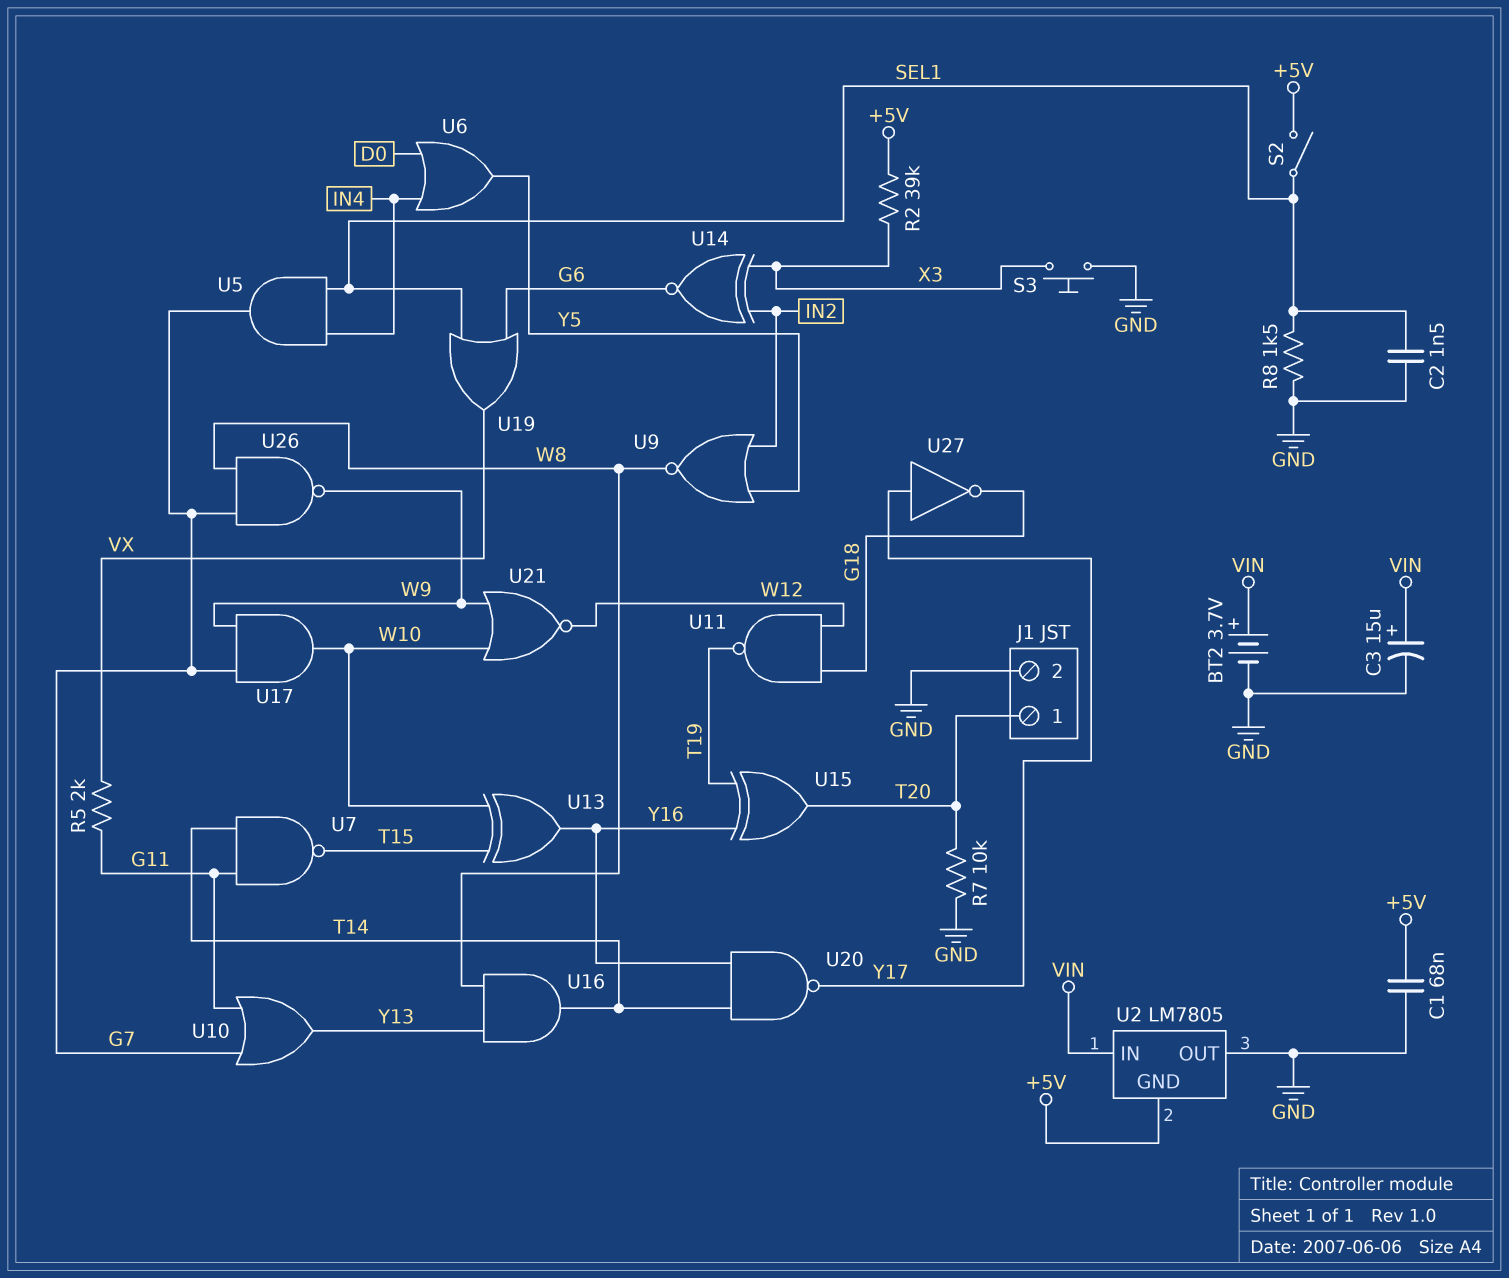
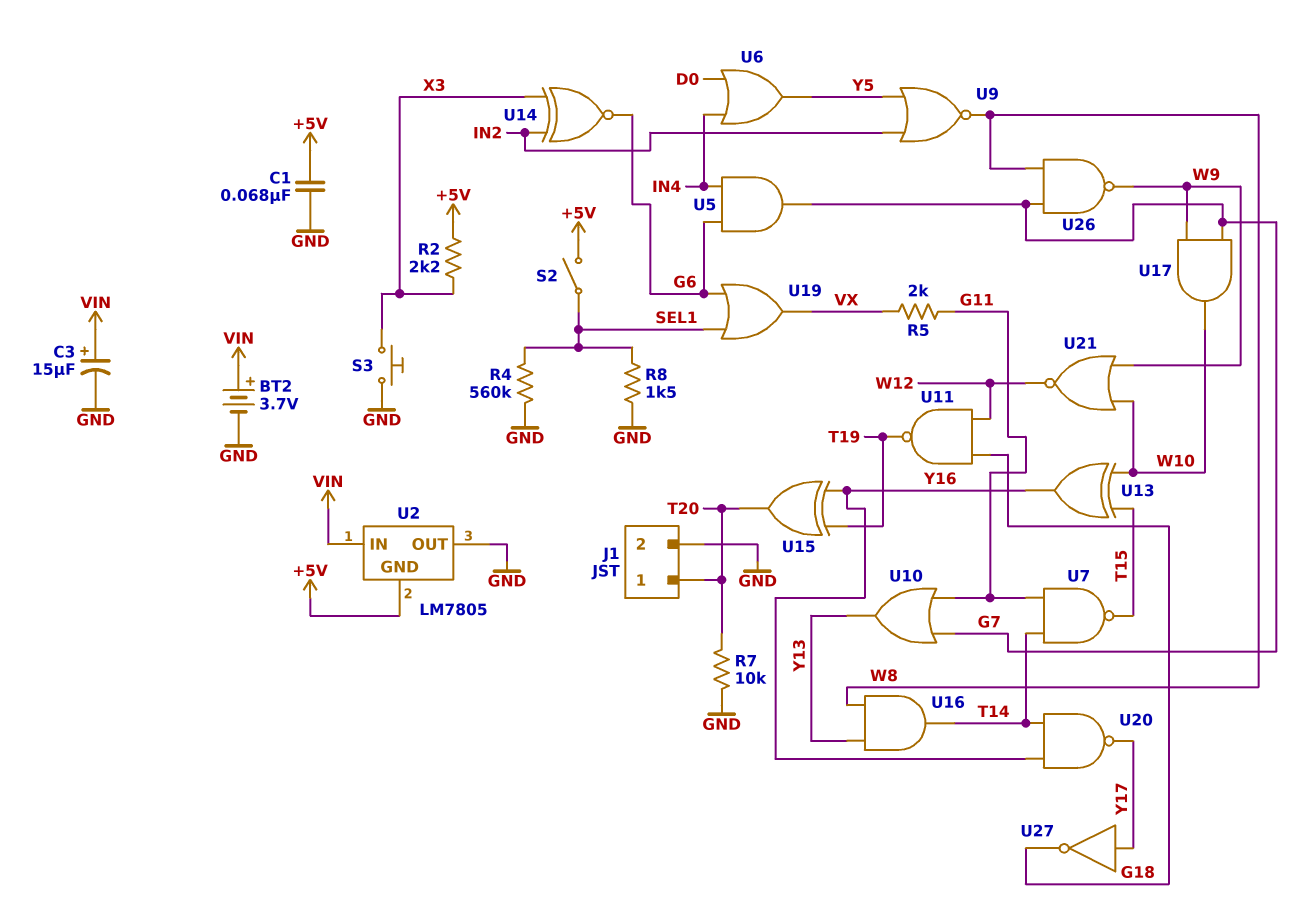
C2: 1.5nF (GND, SEL1) -> none
R2: 39k (+5V, X3) -> 2.2k (+5V, X3)
R4: none -> 560k (GND, SEL1)
U5: AND (in IN4, in SEL1, out G7) -> AND (in G6, in IN4, out G7)

